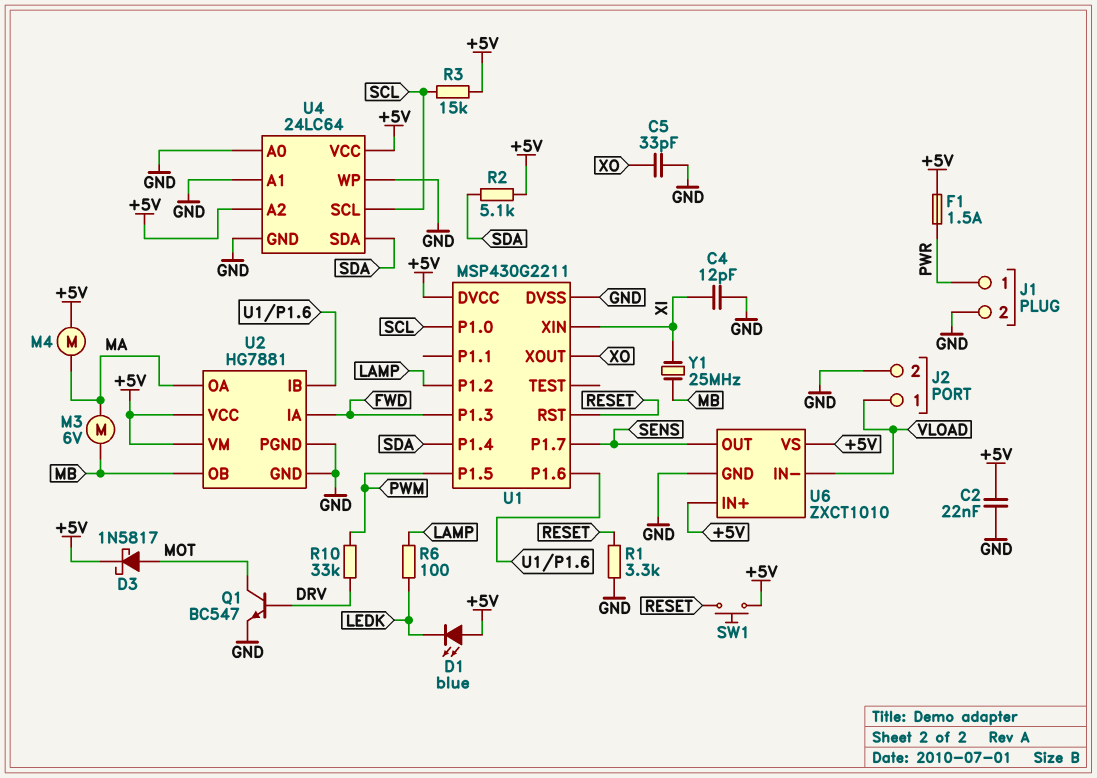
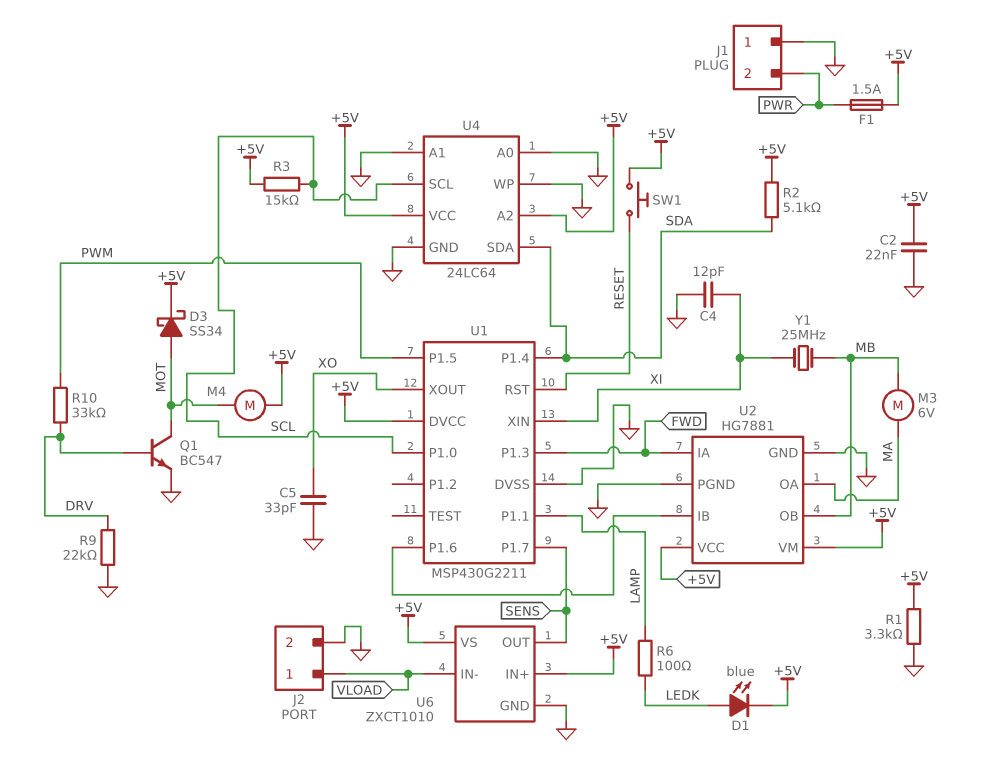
D1: LED blue (A +5V, K LEDK) -> LED blue (A LEDK, K +5V)
D3: schottky 1N5817 (A MOT, K +5V) -> schottky SS34 (A MOT, K +5V)
J1 pin 1: PWR -> GND
J1 pin 2: GND -> PWR
M4: motor (+5V, MA) -> motor (+5V, MOT)
R1: 3.3k (GND, RESET) -> 3.3k (+5V, GND)
R9: none -> 22k (DRV, GND)
U1 pin P1.1: none -> LAMP
U1 pin P1.2: LAMP -> none

